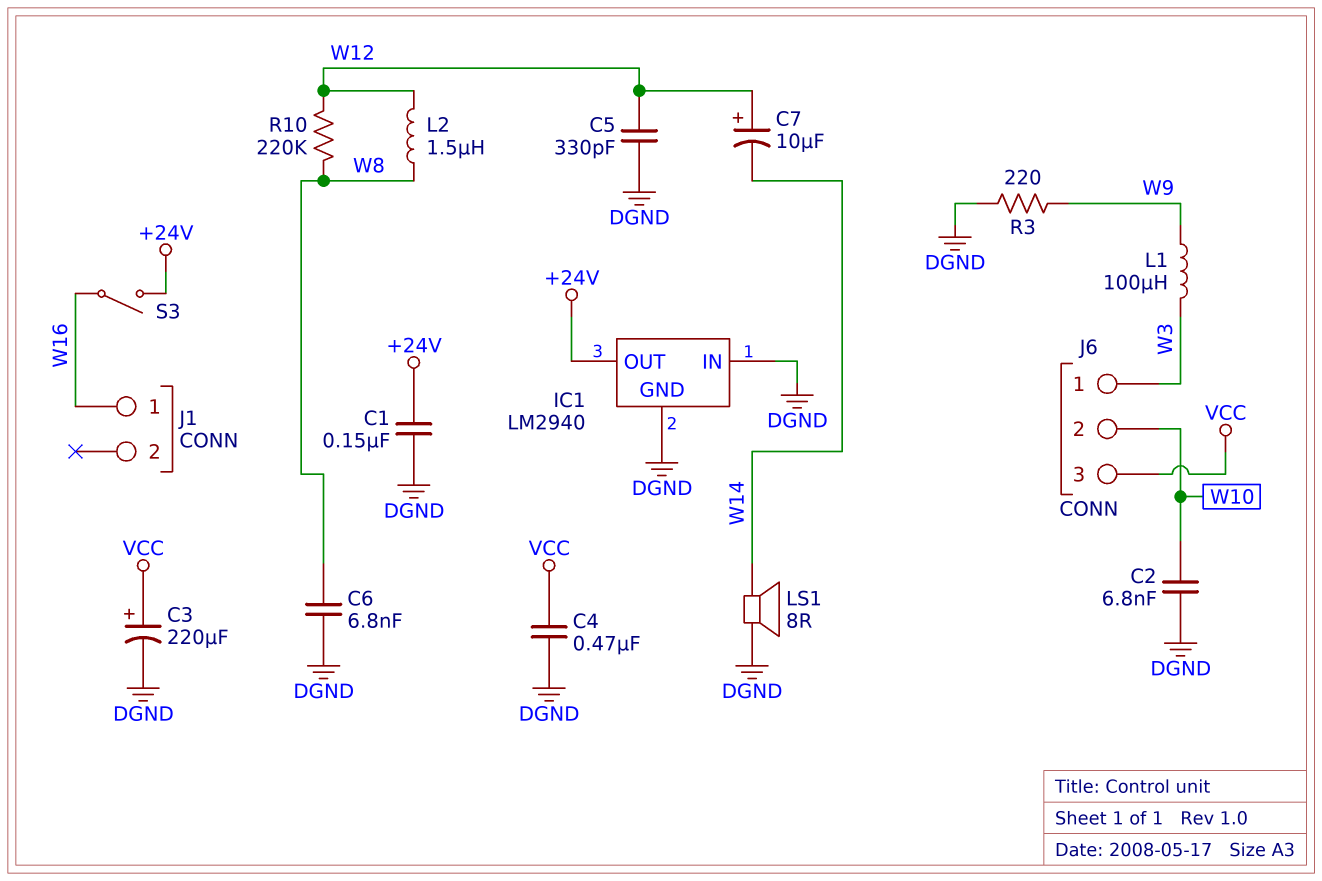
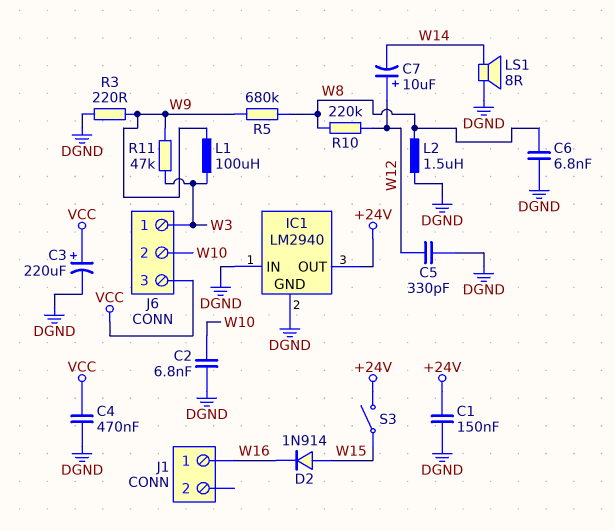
D2: none -> diode 1N914 (A W15, K W16)
L2: 1.5uH (W8, W12) -> 1.5uH (DGND, W8)
R5: none -> 680k (W8, W9)
R11: none -> 47k (W3, W9)
S3: switch (+24V, W16) -> switch (+24V, W15)

